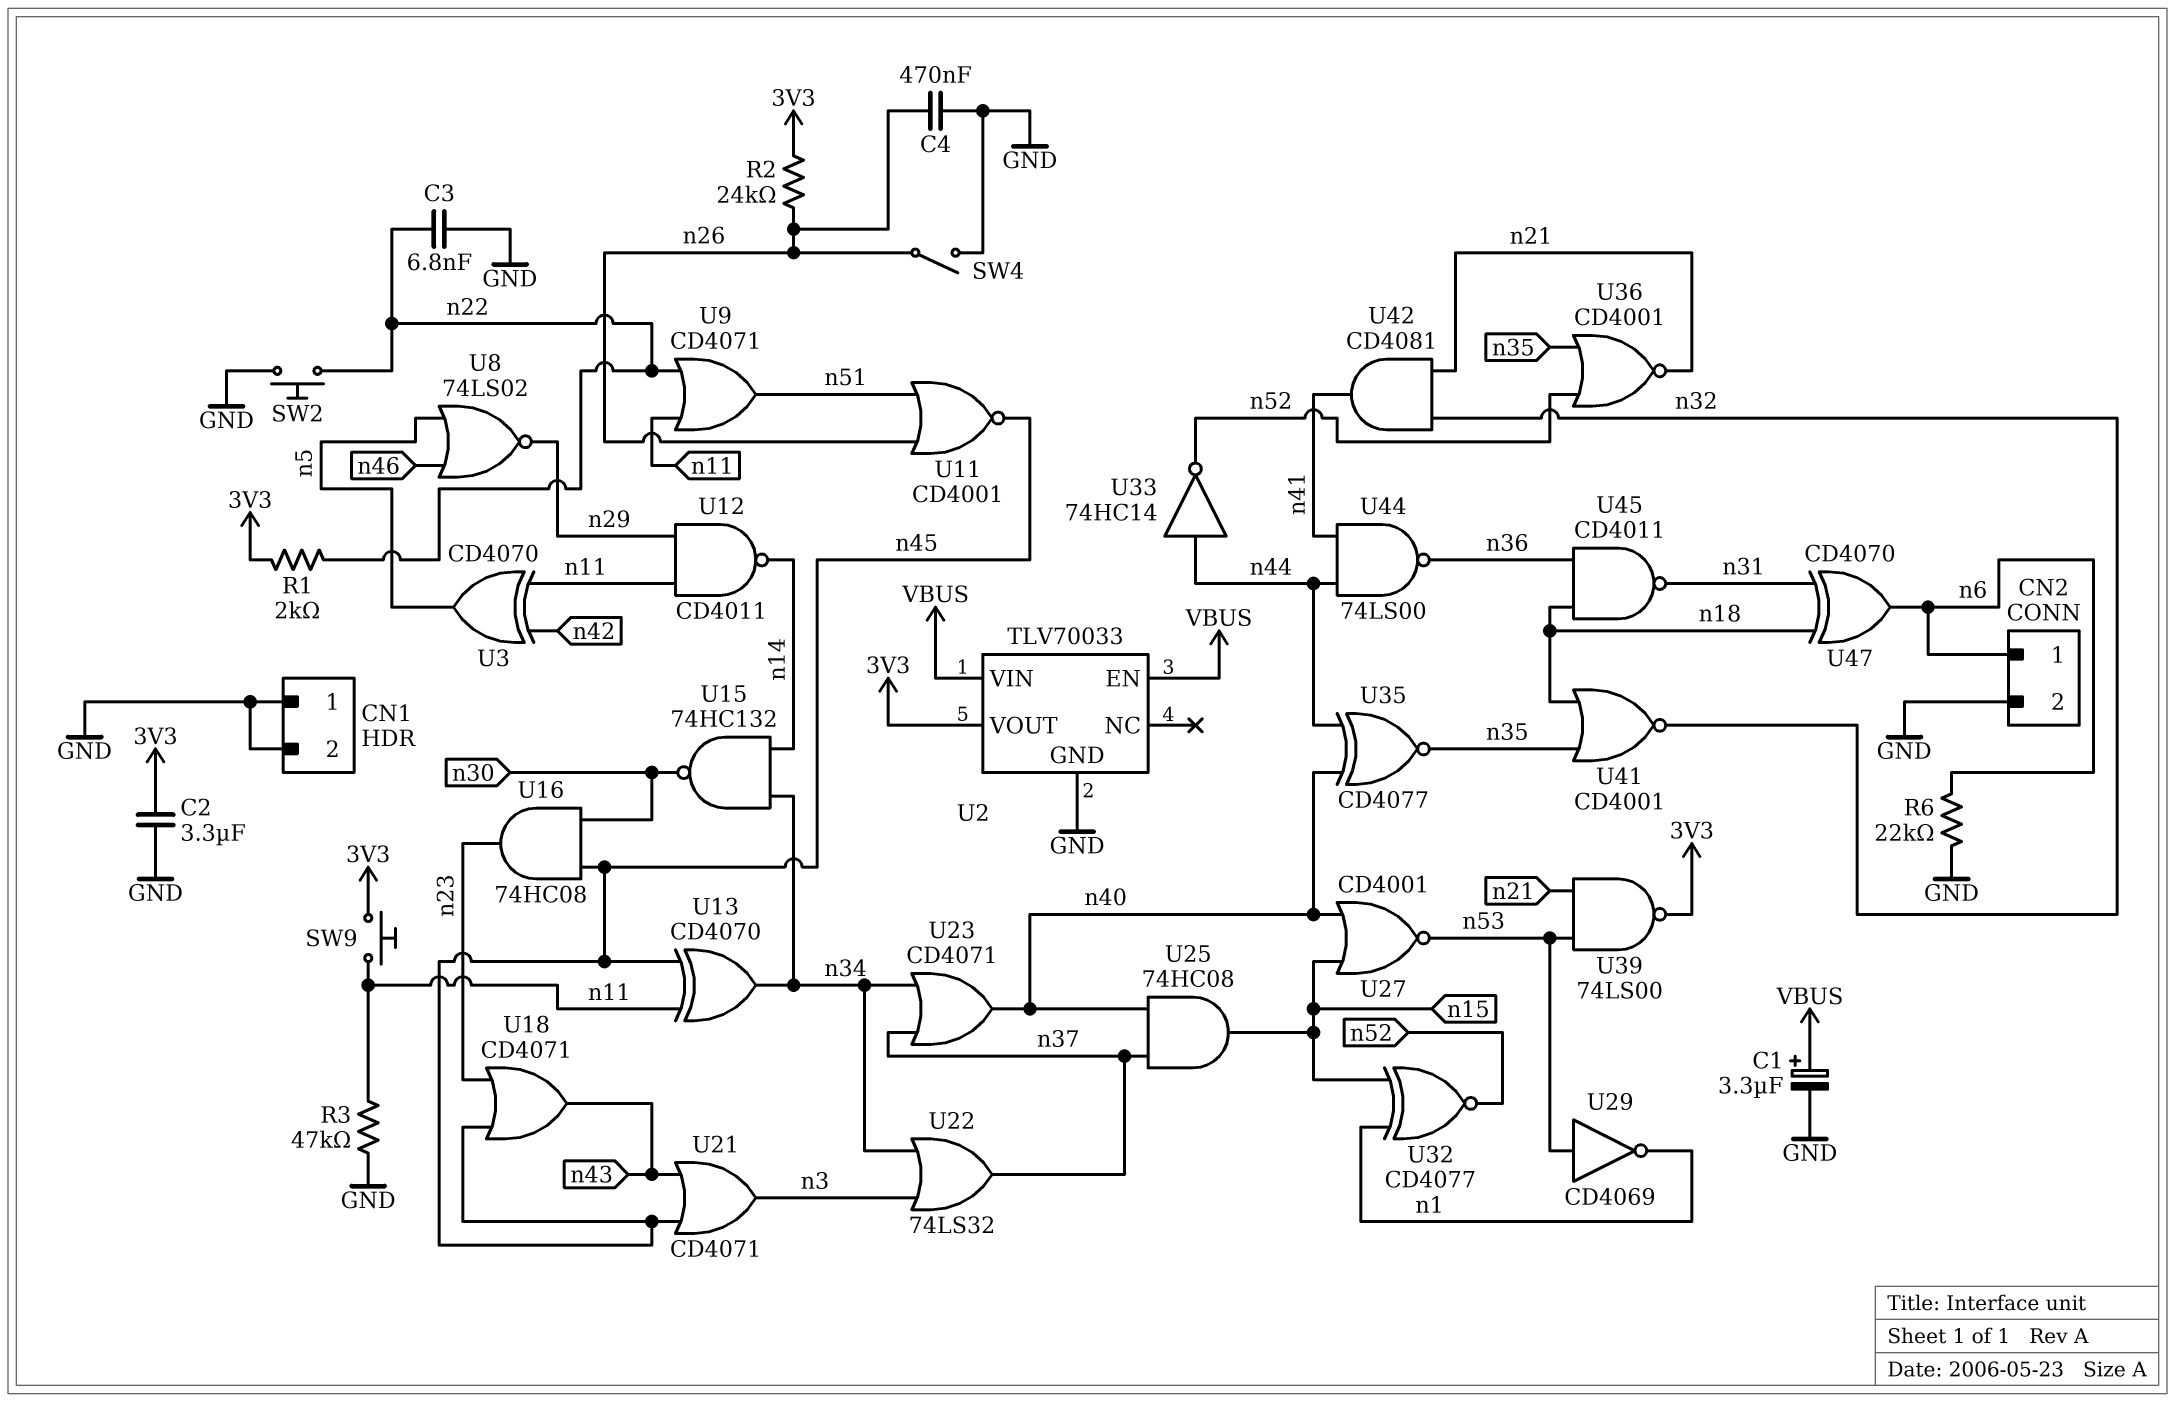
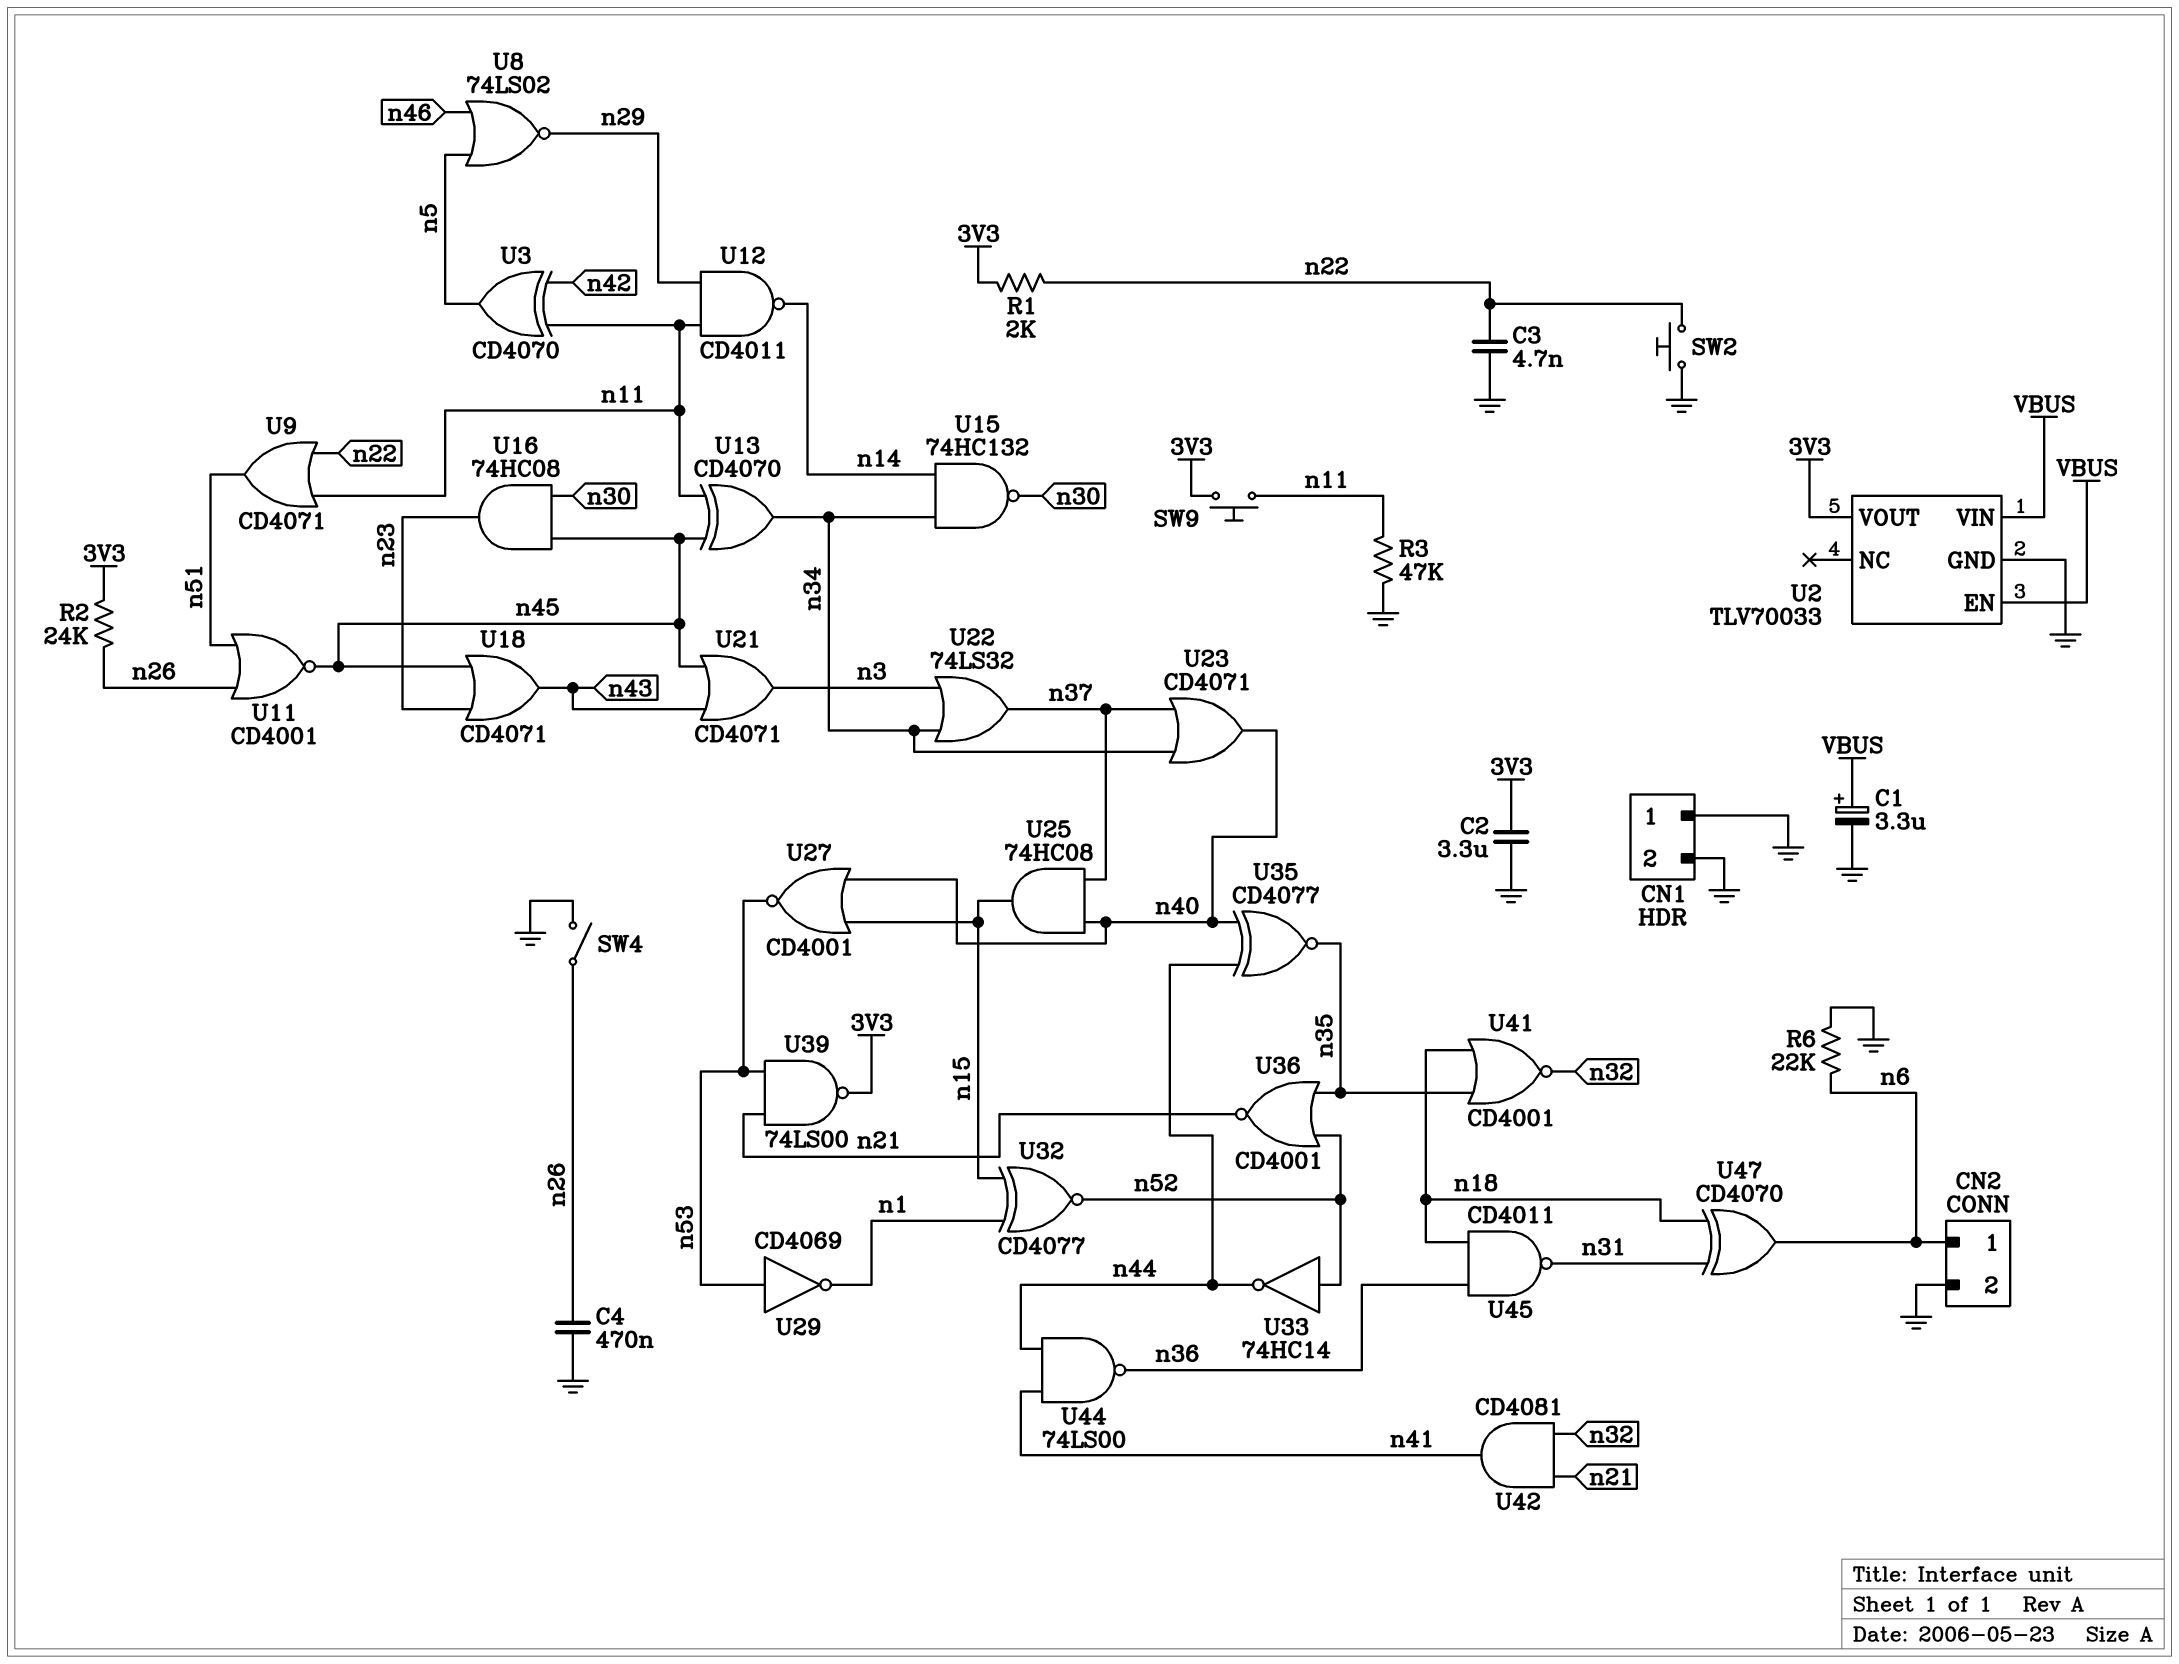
C3: 6.8nF (GND, n22) -> 4.7nF (GND, n22)
U33: NOT 74HC14 (in n44, out n52) -> NOT 74HC14 (in n52, out n44)

